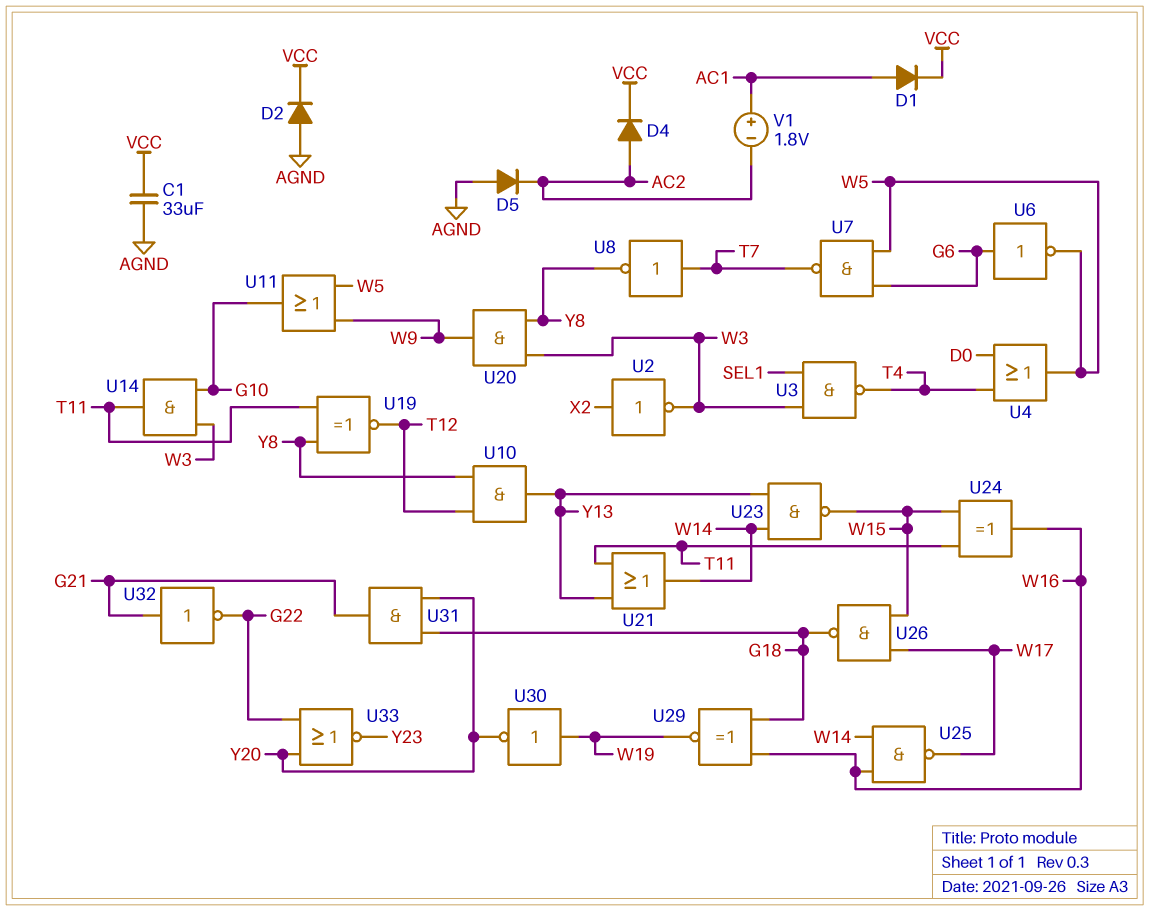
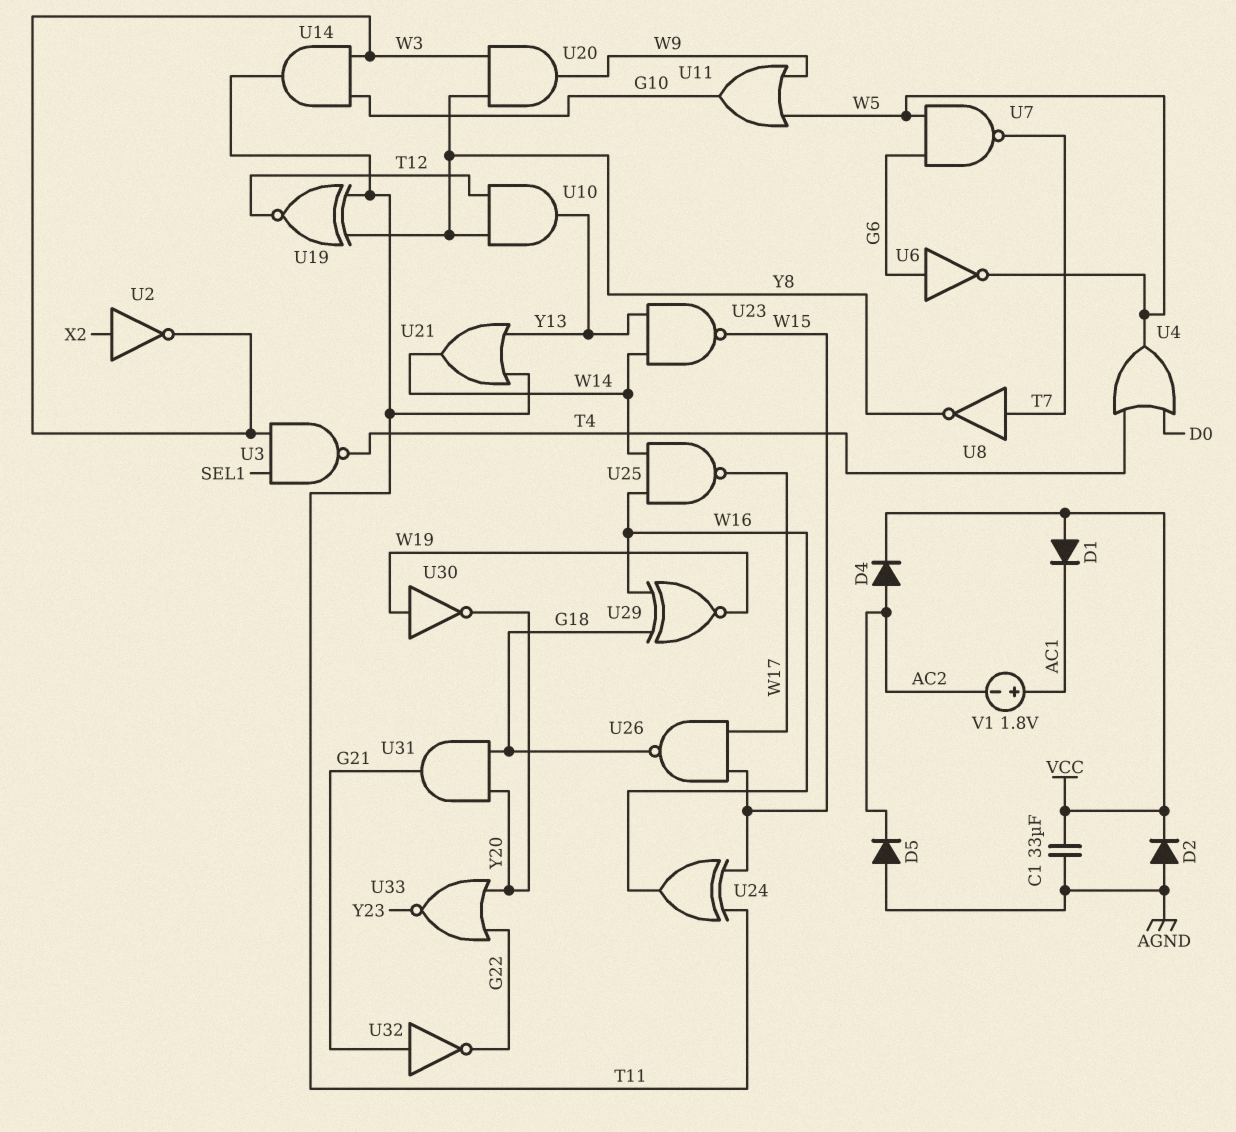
D1: diode (A AC1, K VCC) -> diode (A VCC, K AC1)

